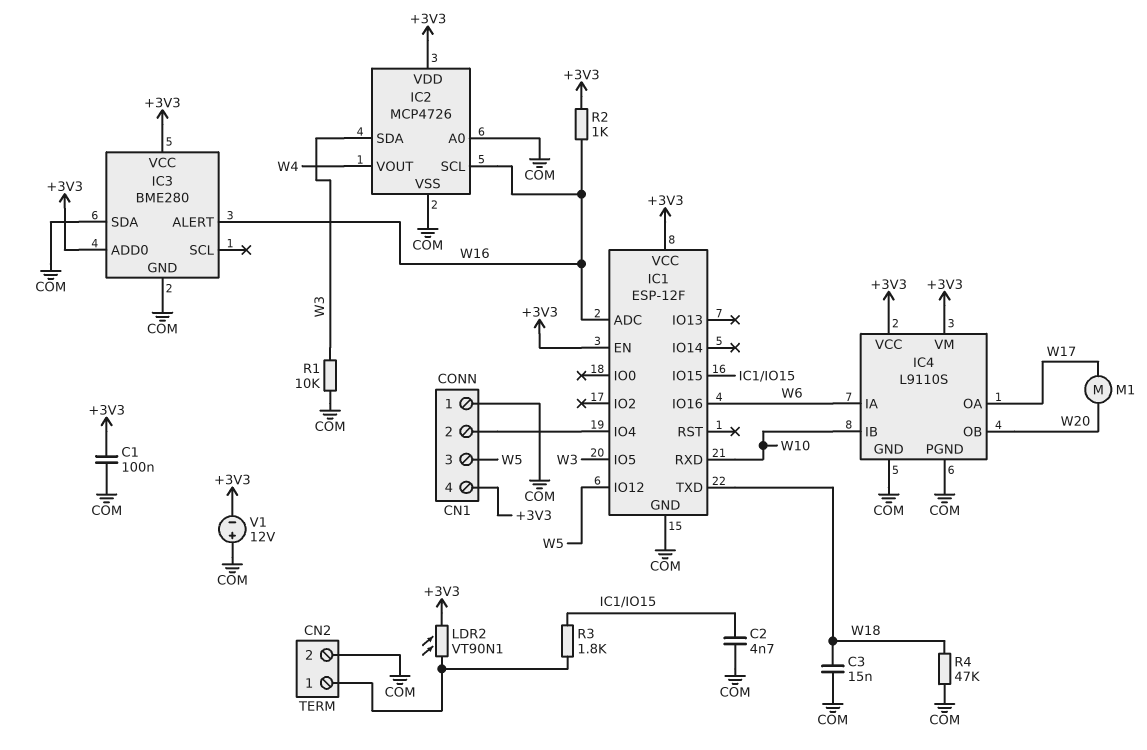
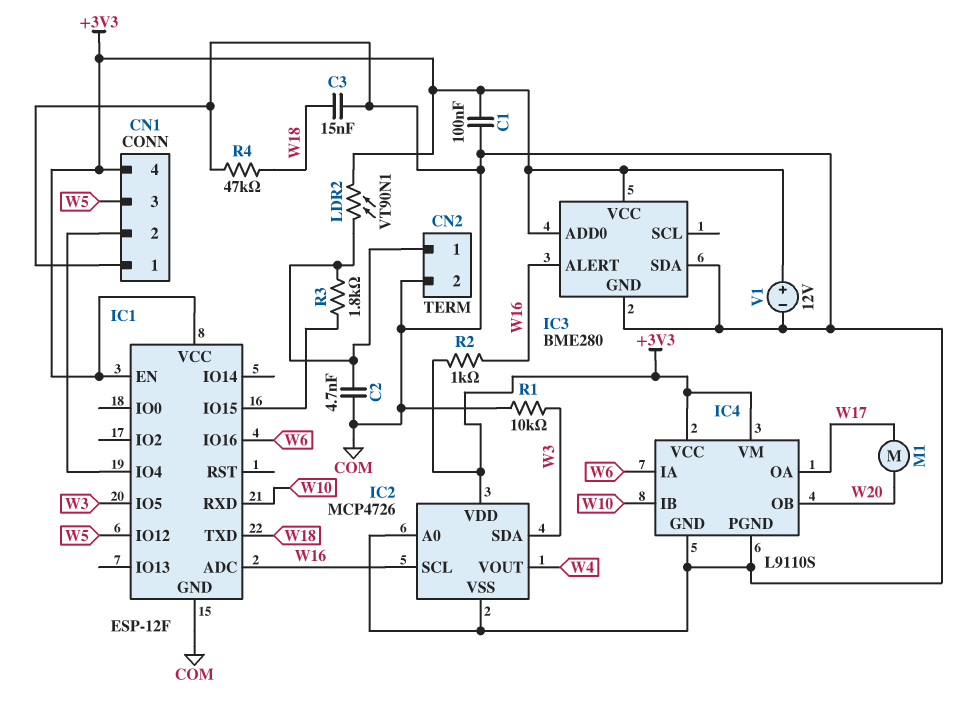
C2: 4.7nF (COM, IC1/IO15) -> 4.7nF (CN2/1, COM)
V1: 12V (plus COM, minus +3V3) -> 12V (plus +3V3, minus COM)

